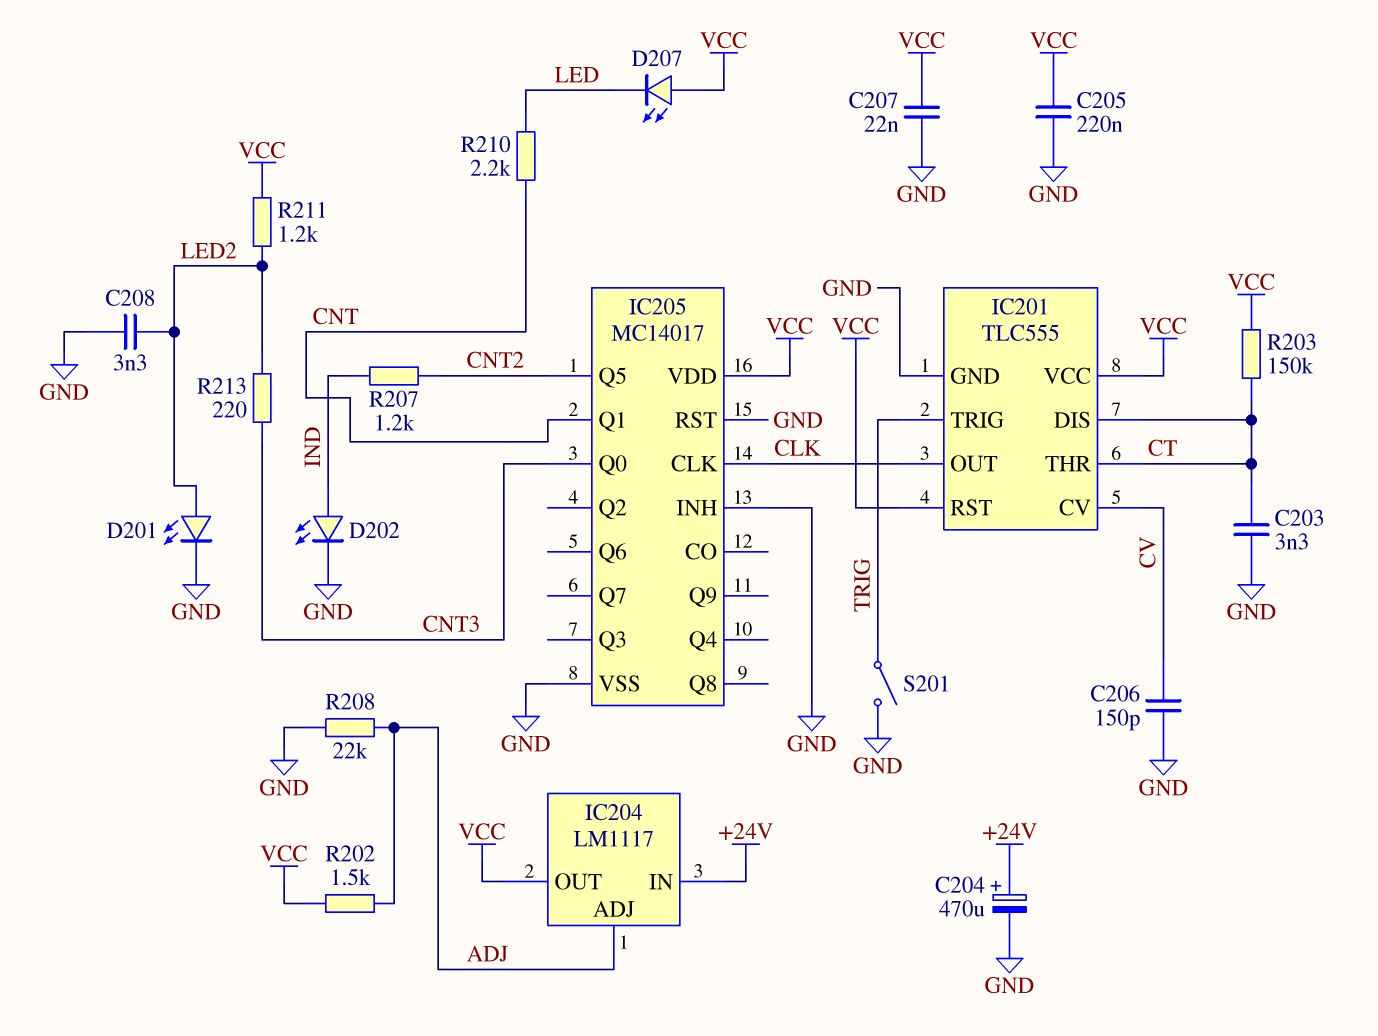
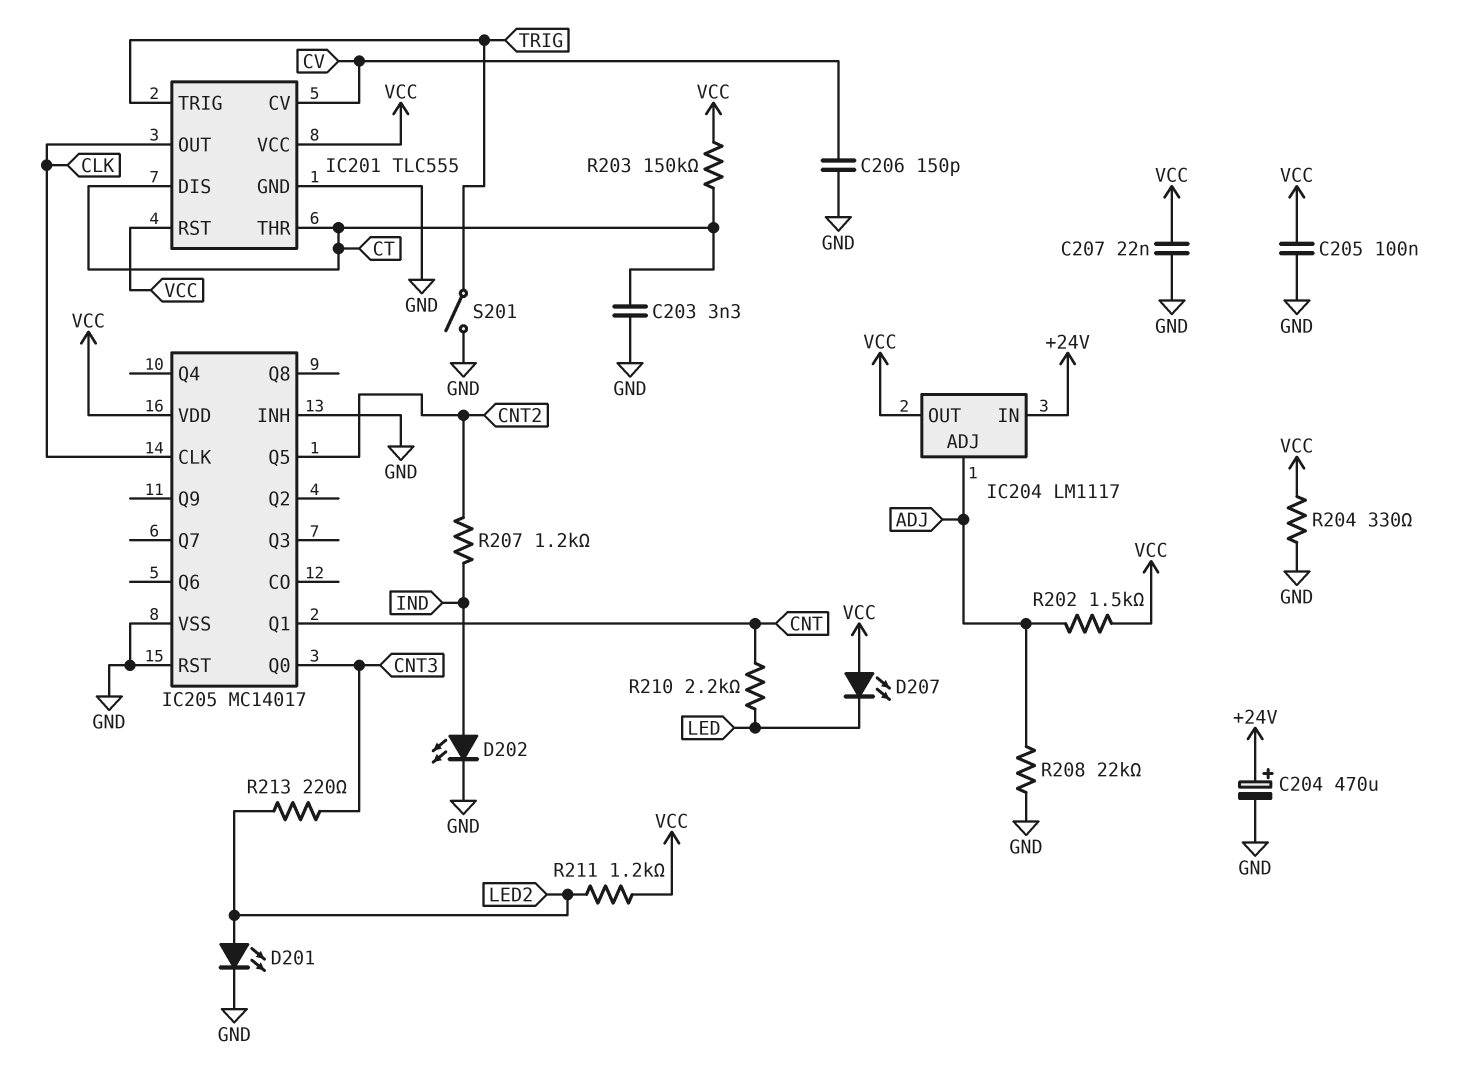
C205: 220nF (GND, VCC) -> 100nF (GND, VCC)
C208: 3.3nF (GND, LED2) -> none
R204: none -> 330 (GND, VCC)

